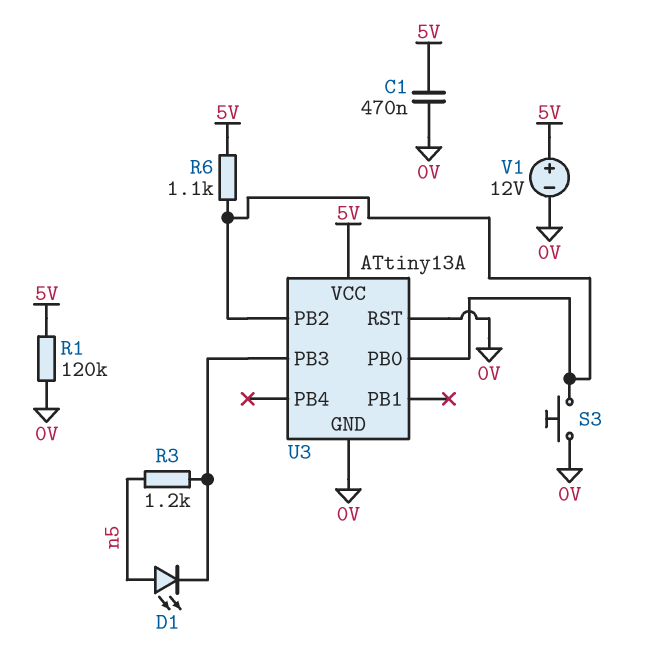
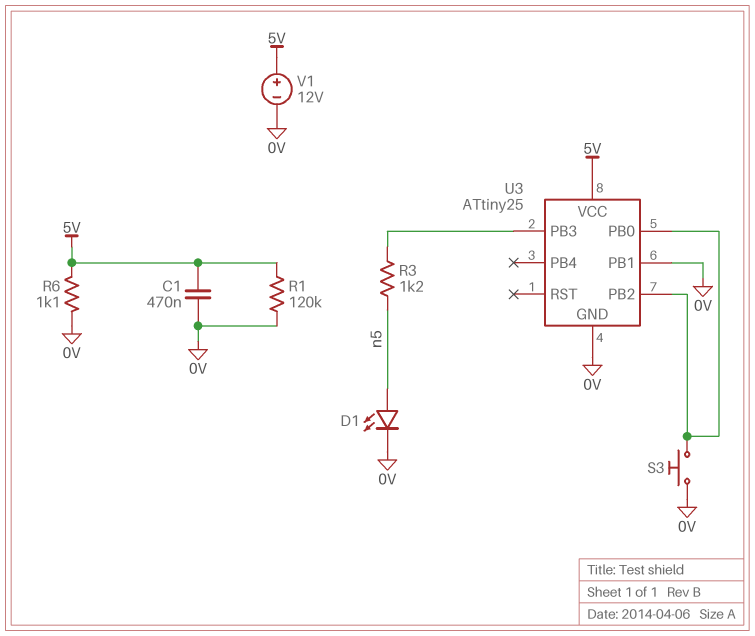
D1: LED (A n5, K U3/PB3) -> LED (A n5, K 0V)
R6: 1.1k (5V, U3/PB0) -> 1.1k (0V, 5V)
U3: ATtiny13A -> ATtiny25
U3 pin PB1: none -> 0V
U3 pin RST: 0V -> none

